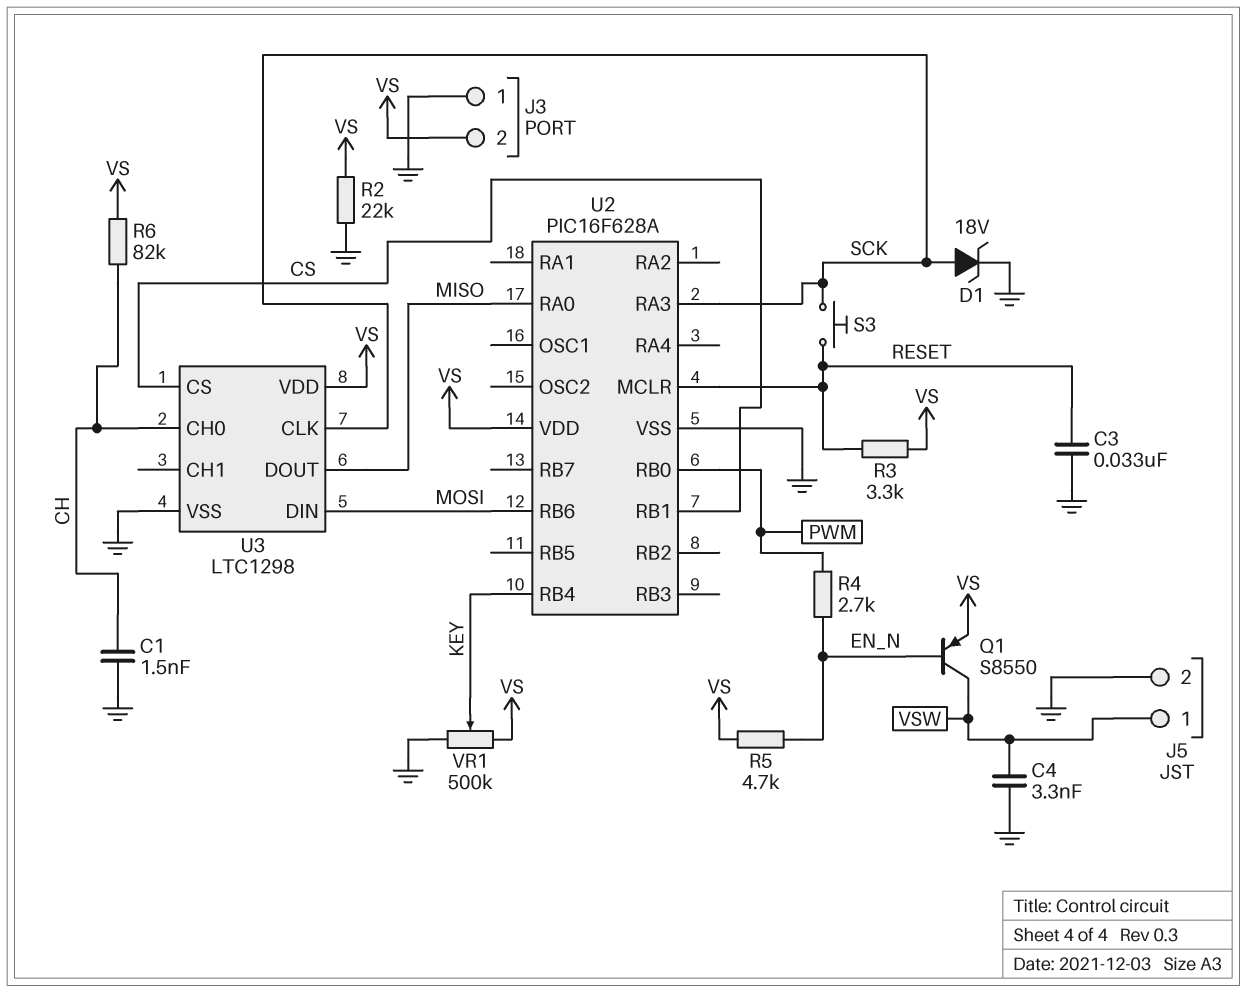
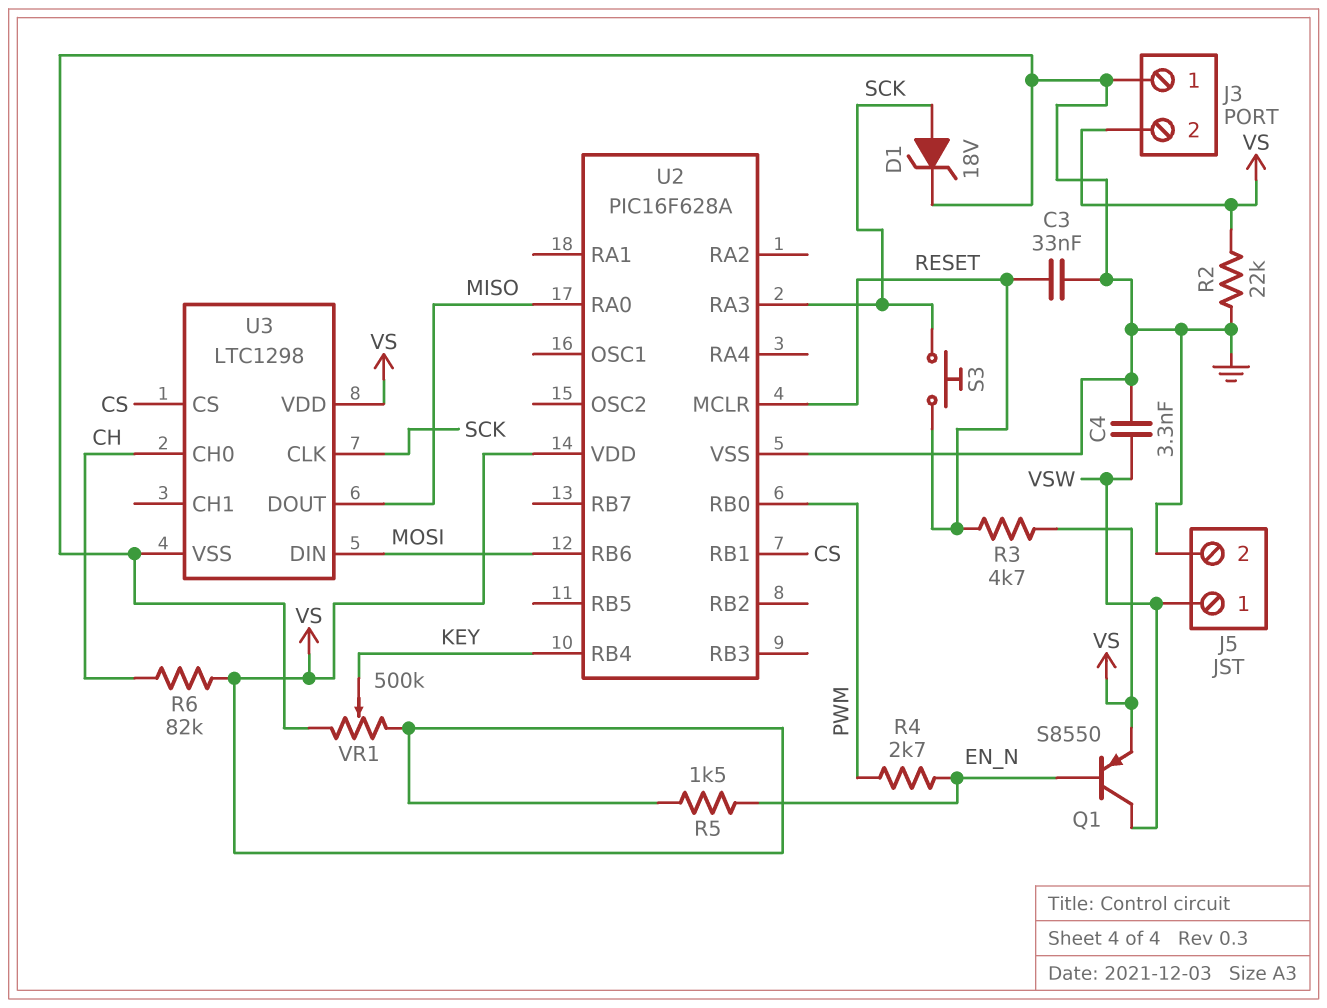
C1: 1.5nF (CH, GND) -> none
R3: 3.3k (RESET, VS) -> 4.7k (RESET, VS)
R5: 4.7k (EN_N, VS) -> 1.5k (EN_N, VS)

